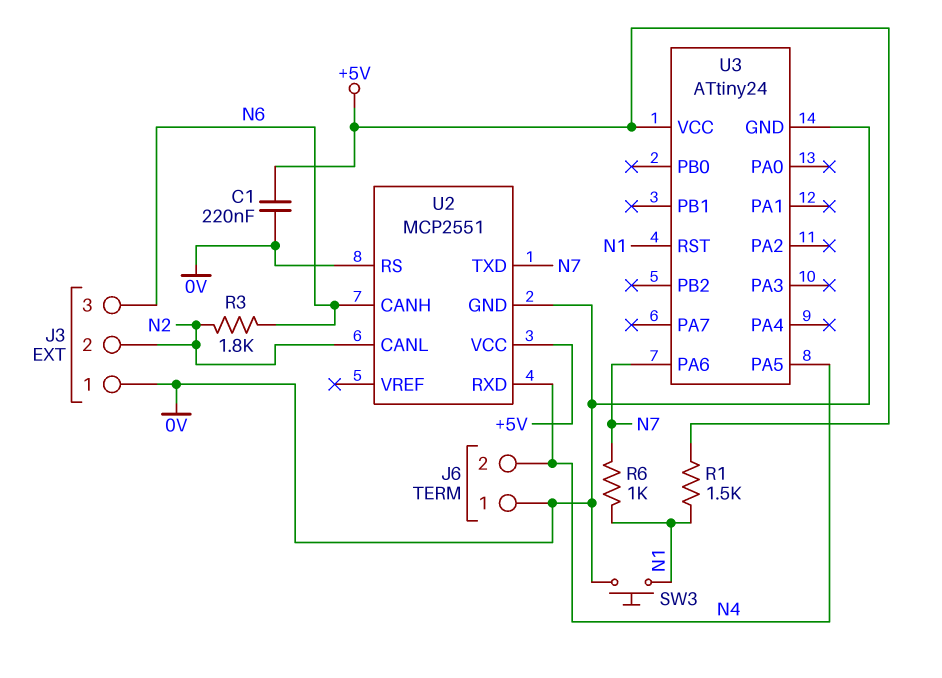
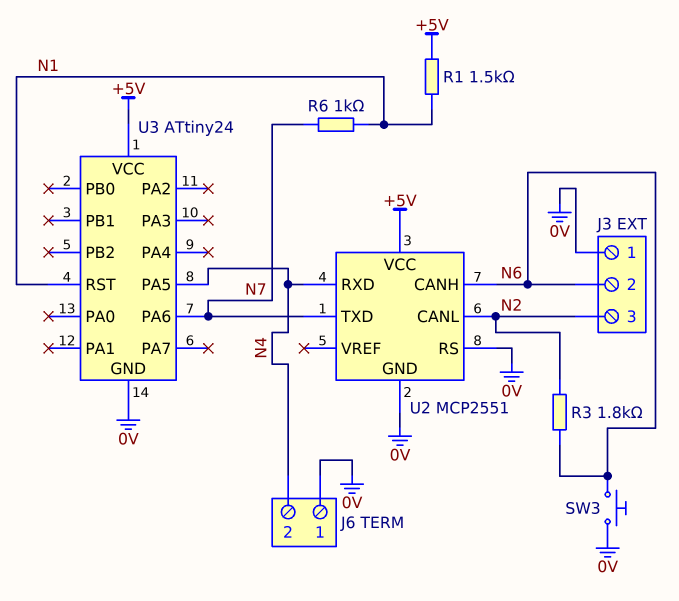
C1: 220nF (+5V, 0V) -> none
J3 pin 2: N2 -> N6
J3 pin 3: N6 -> N2
SW3: button (0V, N1) -> button (0V, N6)

